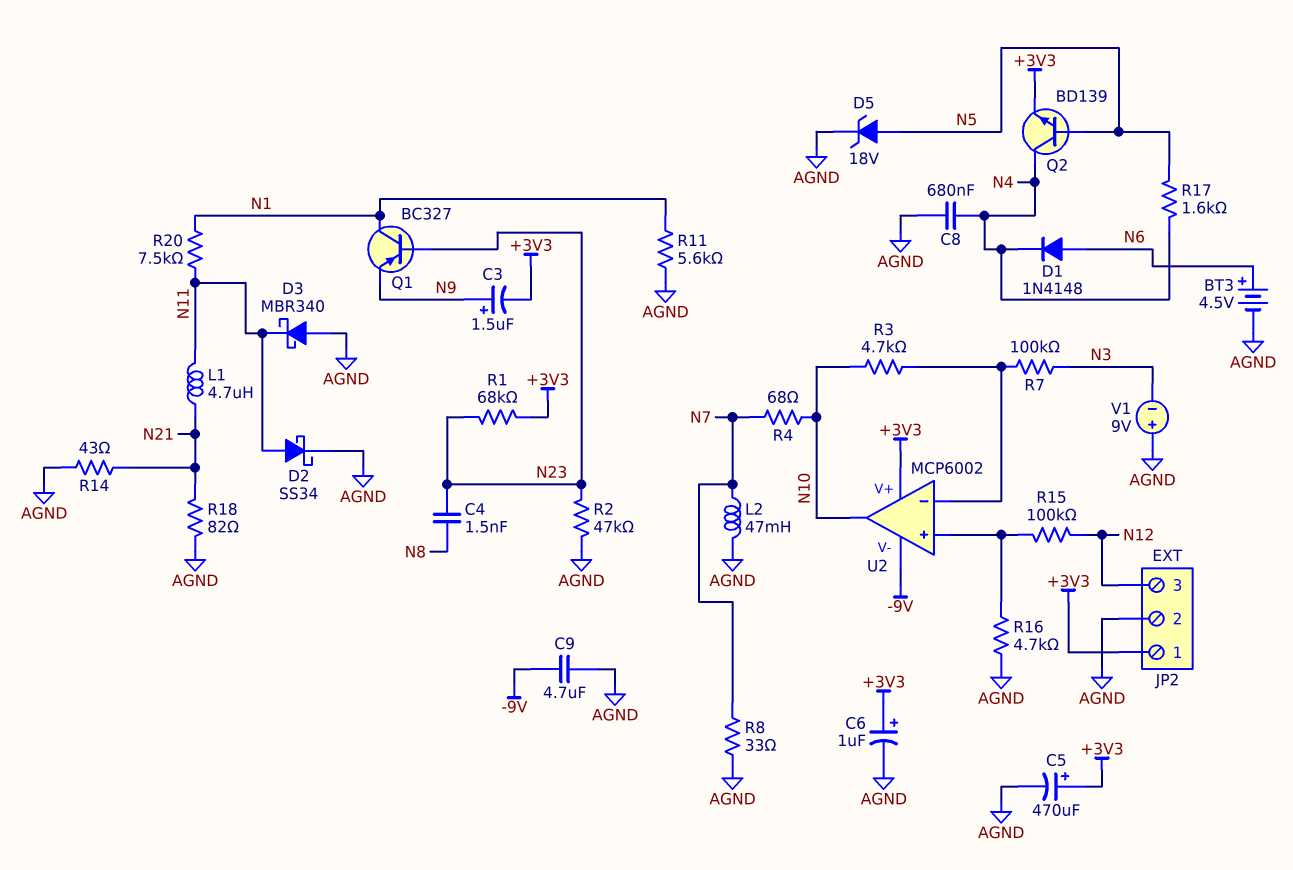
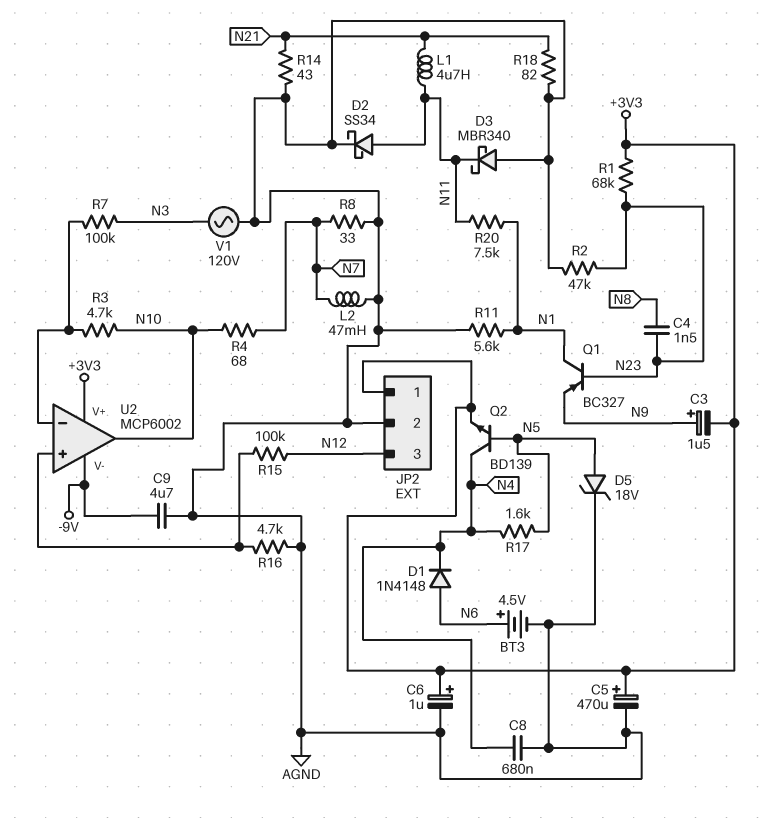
V1: 9V (plus AGND, minus N3) -> AC 120V (AGND, N3)

